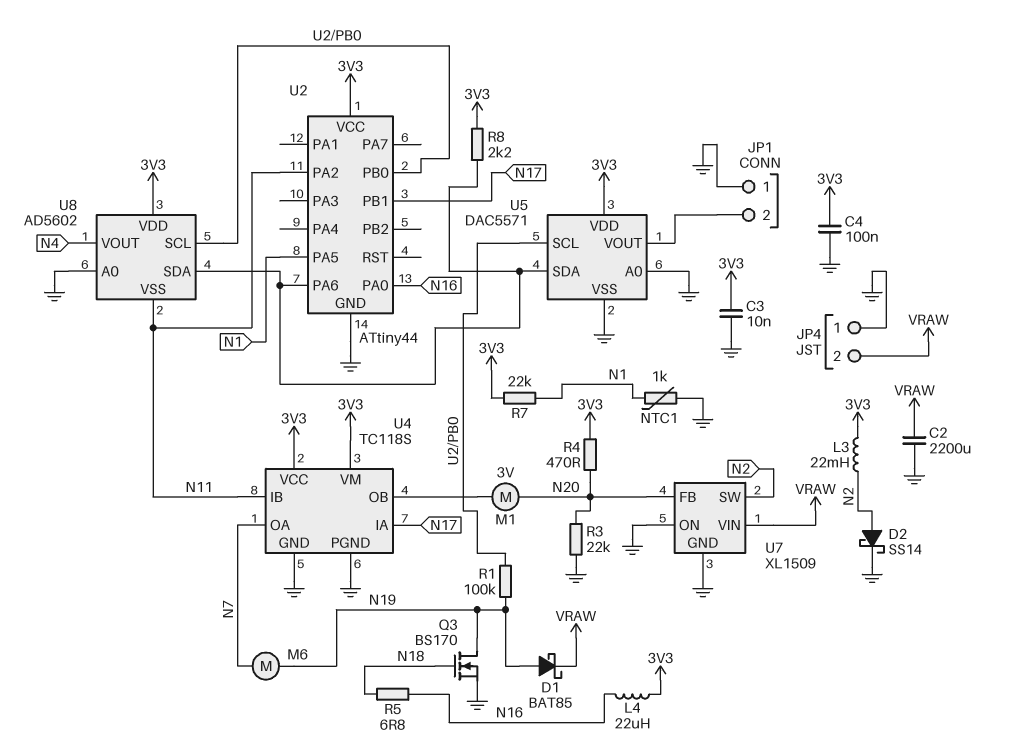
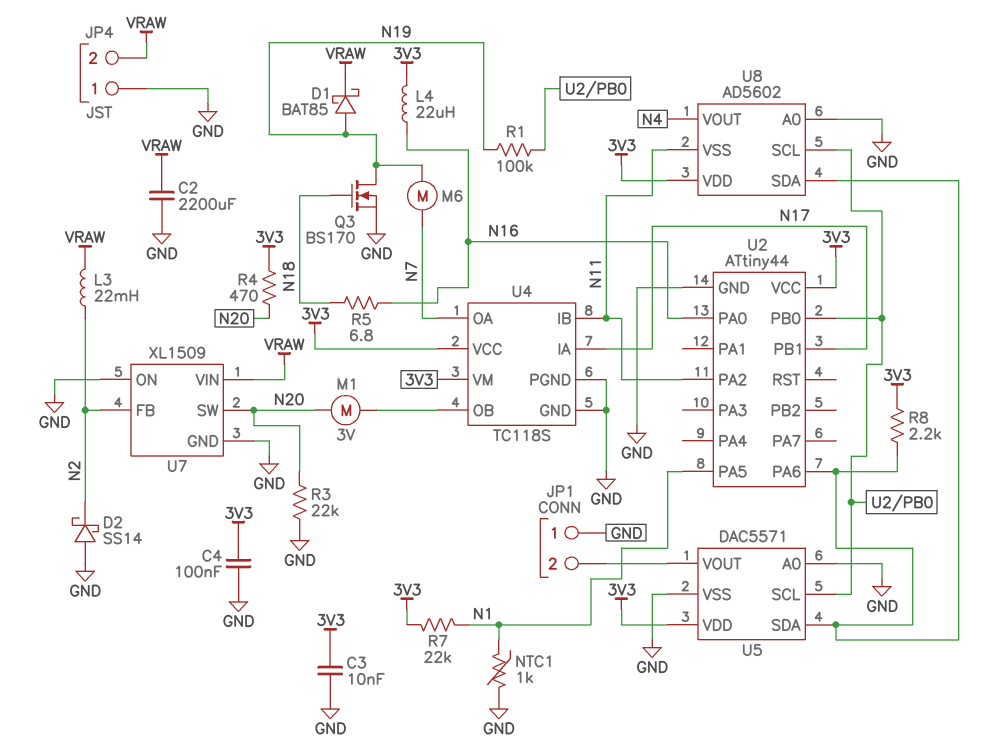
D2: schottky SS14 (A N2, K GND) -> schottky SS14 (A GND, K N2)
L3: 22mH (3V3, N2) -> 22mH (N2, VRAW)
U7 pin FB: N20 -> N2
U7 pin SW: N2 -> N20

